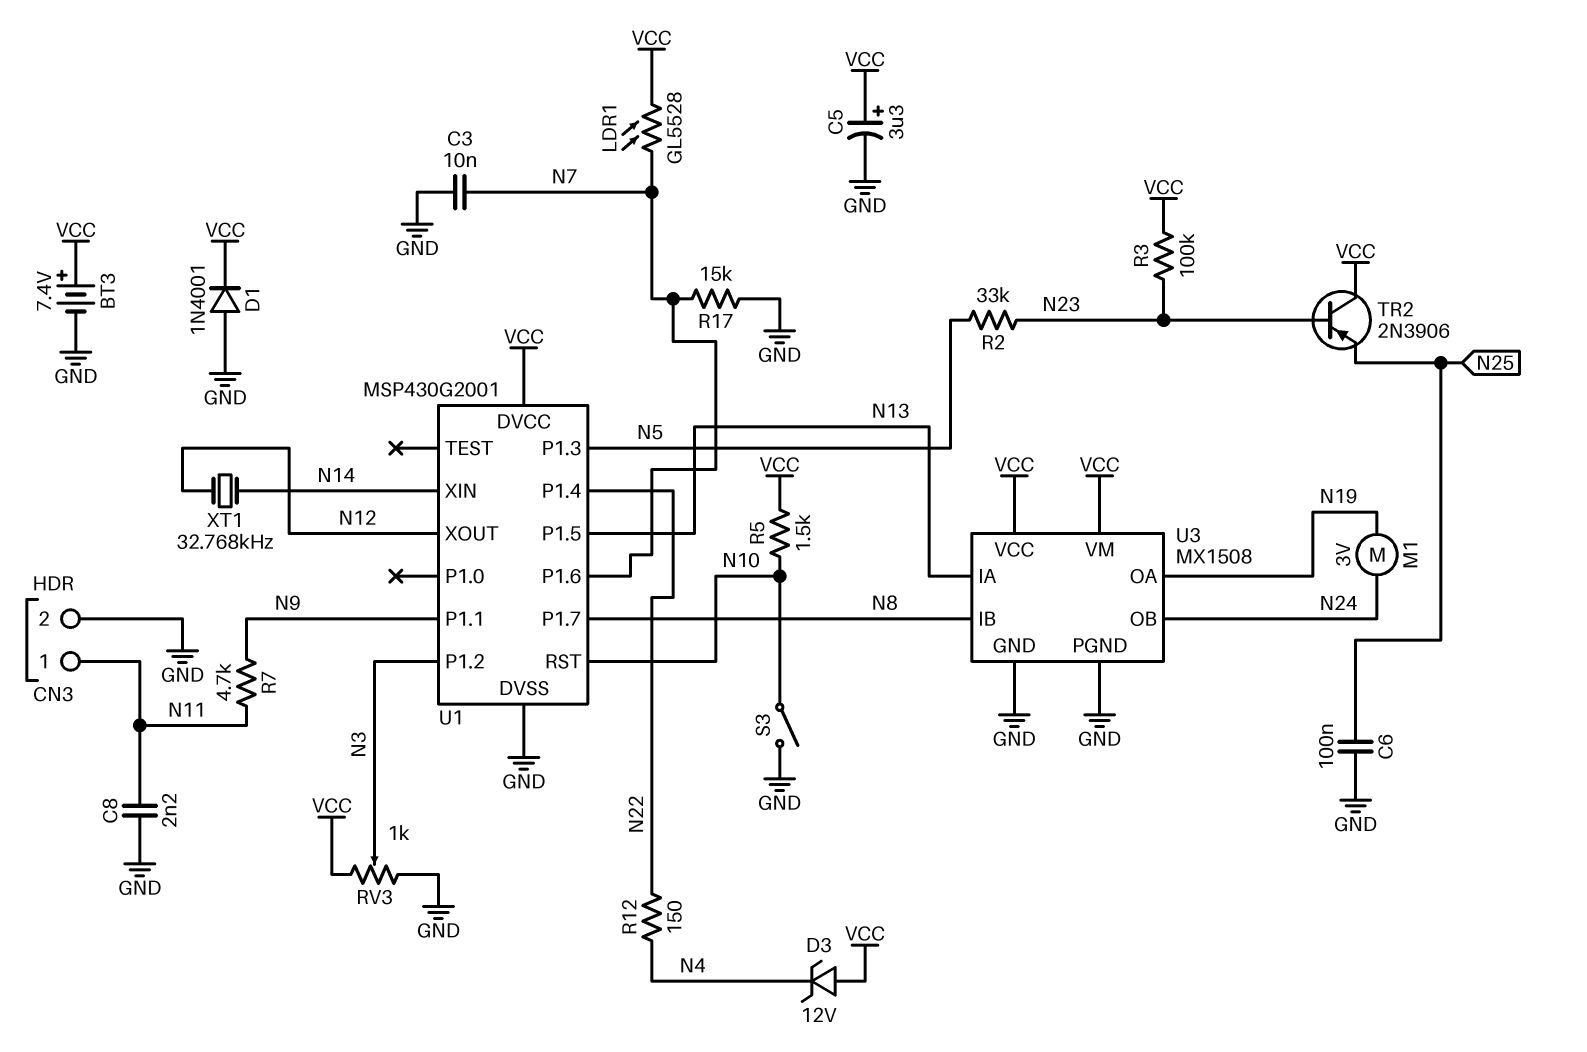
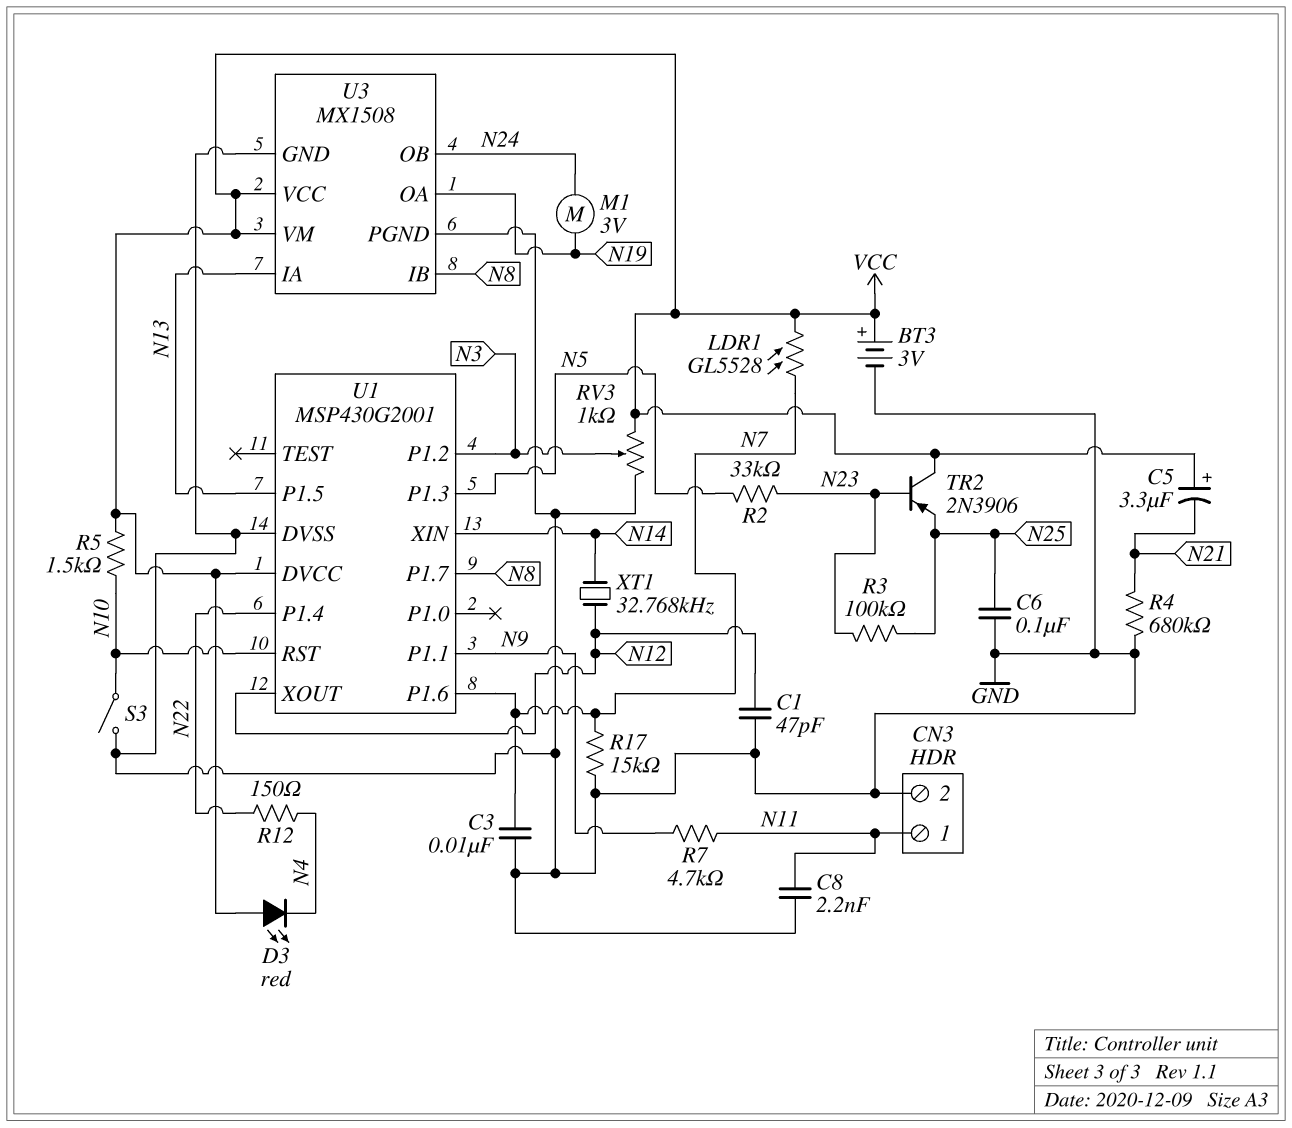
BT3: 7.4V (plus VCC, minus GND) -> 3V (plus VCC, minus GND)
C1: none -> 47pF (GND, N12)
C5: 3.3uF (plus VCC, minus GND) -> 3.3uF (plus VCC, minus N21)
D1: diode 1N4001 (A GND, K VCC) -> none
D3: zener 12V (A VCC, K N4) -> LED red (A VCC, K N4)
R3: 100k (N23, VCC) -> 100k (N23, N25)
R4: none -> 680k (GND, N21)

